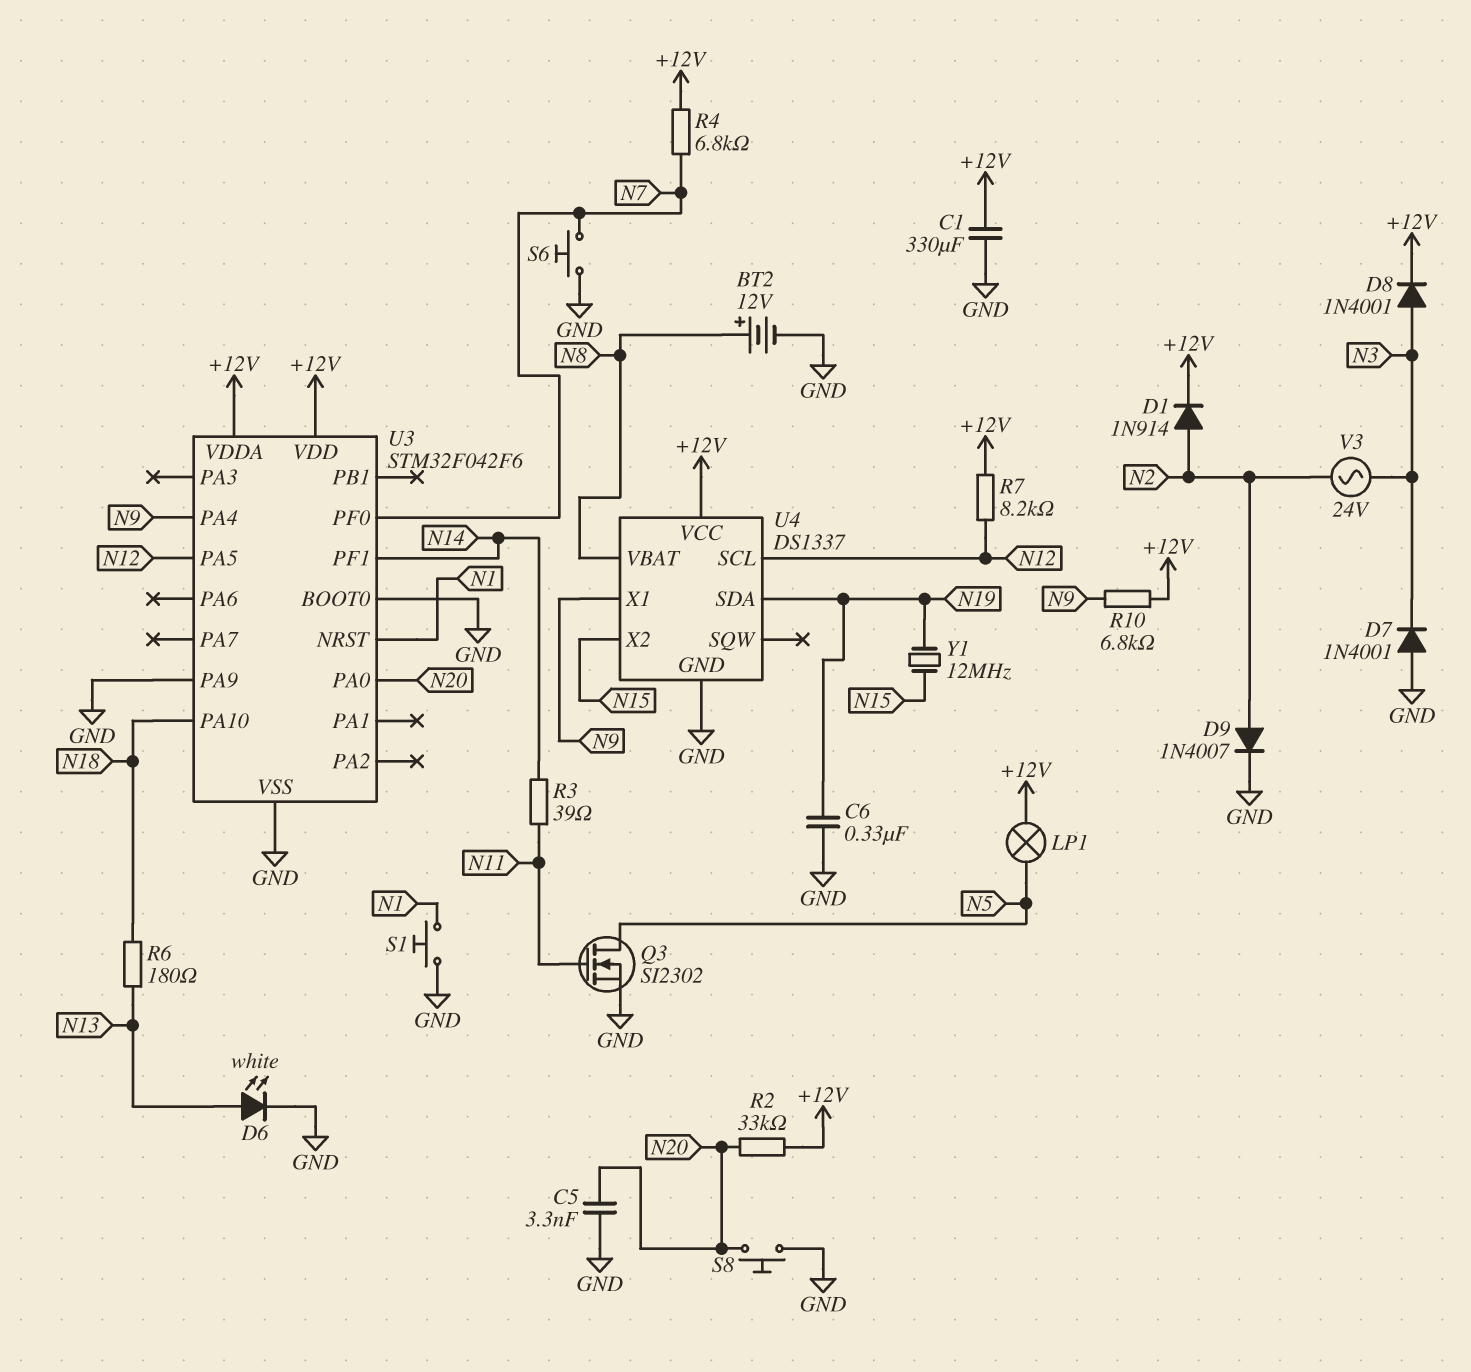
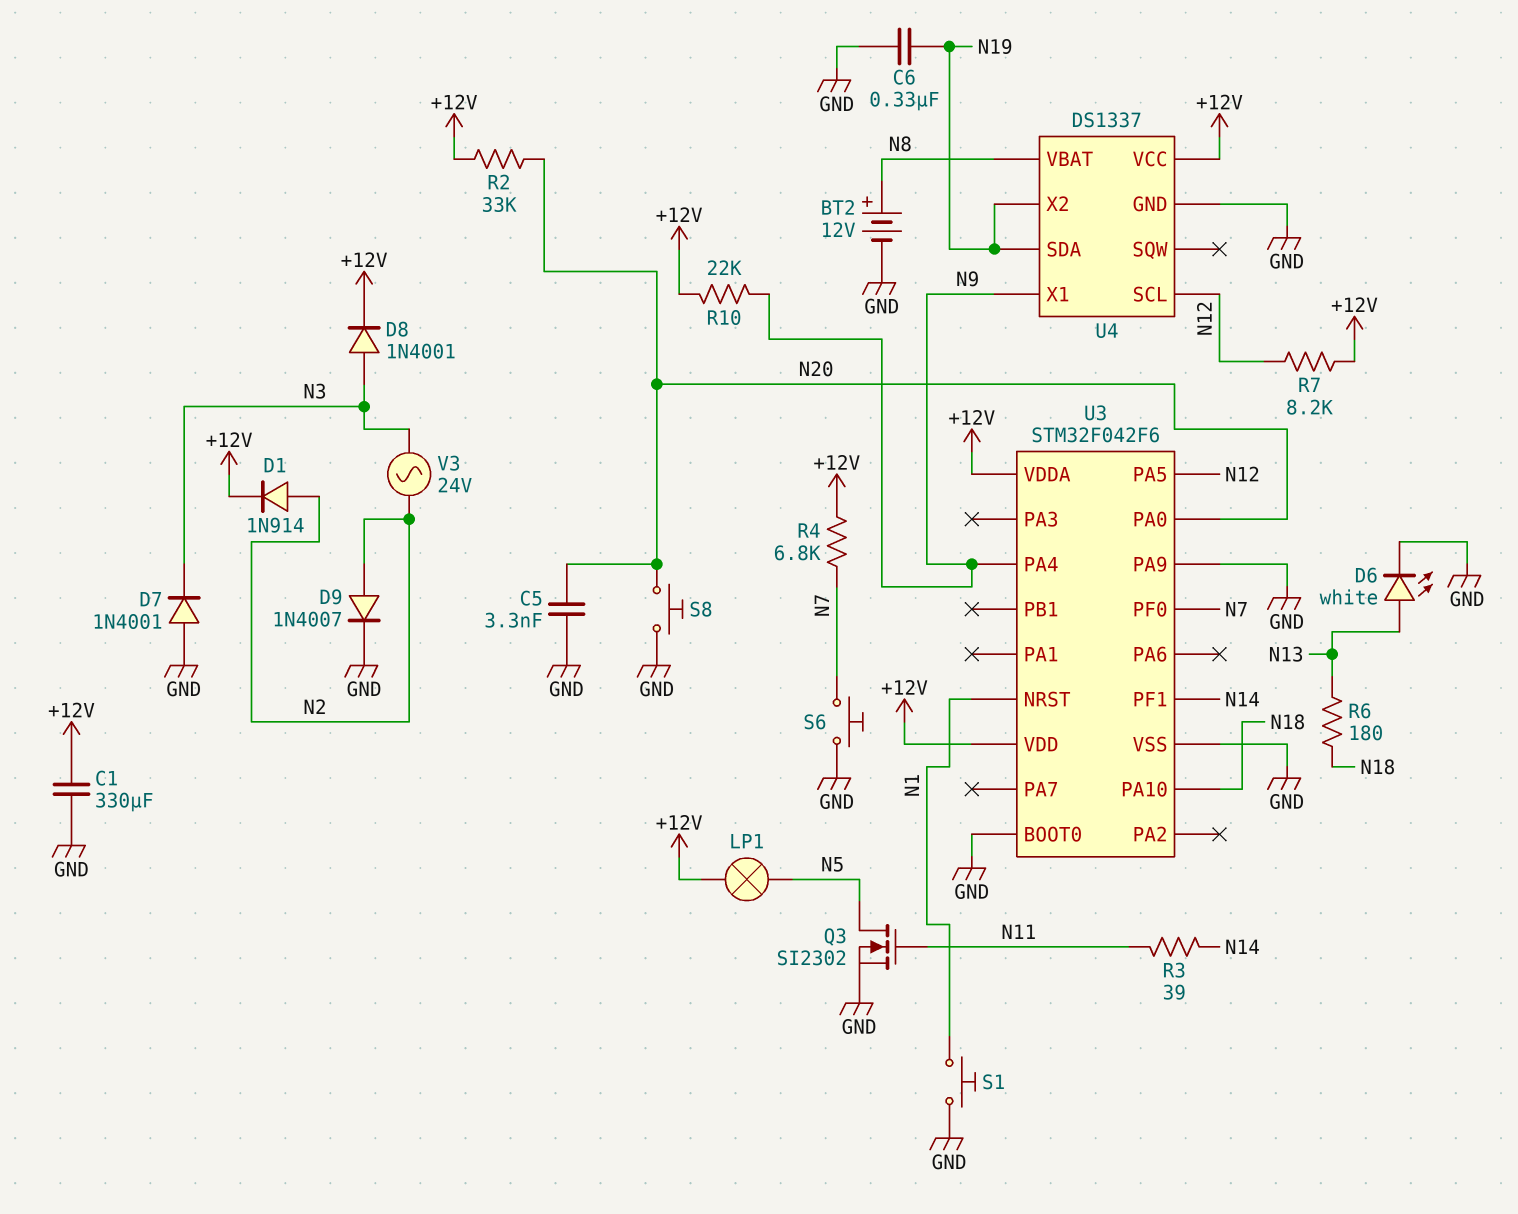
R10: 6.8k (+12V, N9) -> 22k (+12V, N9)
U4 pin X2: N15 -> N19
Y1: 12MHz (N15, N19) -> none

